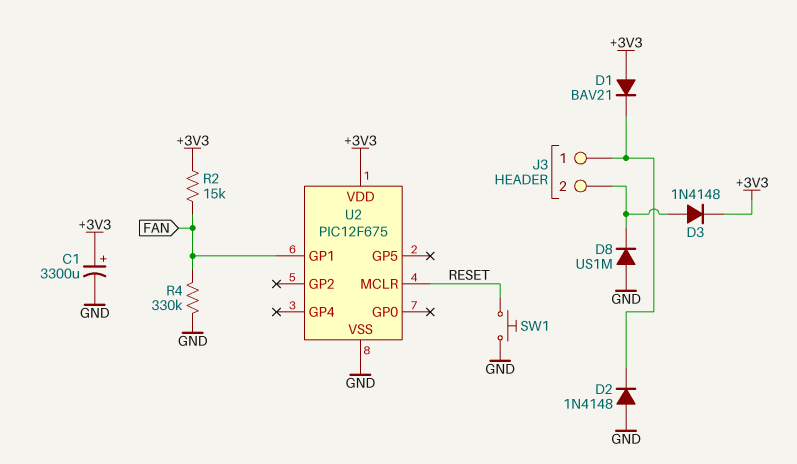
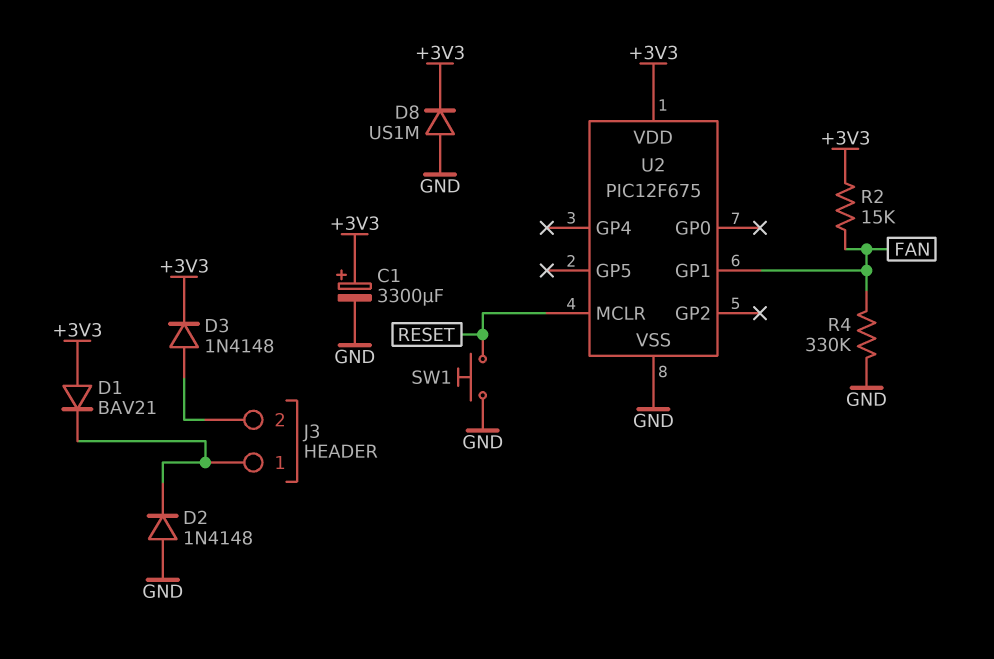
D8: diode US1M (A GND, K J3/2) -> diode US1M (A GND, K +3V3)

